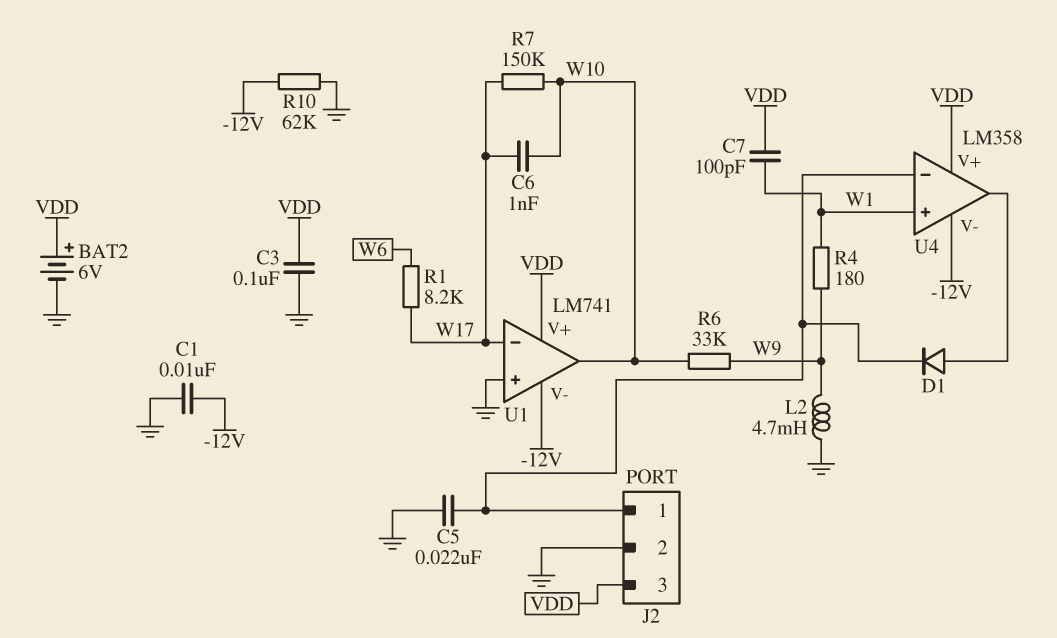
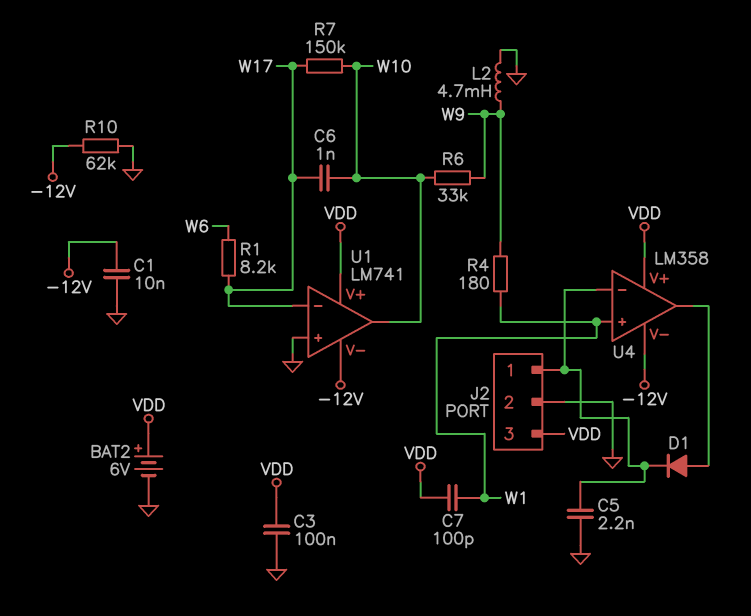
C5: 22nF (GND, J2/1) -> 2.2nF (GND, J2/1)

